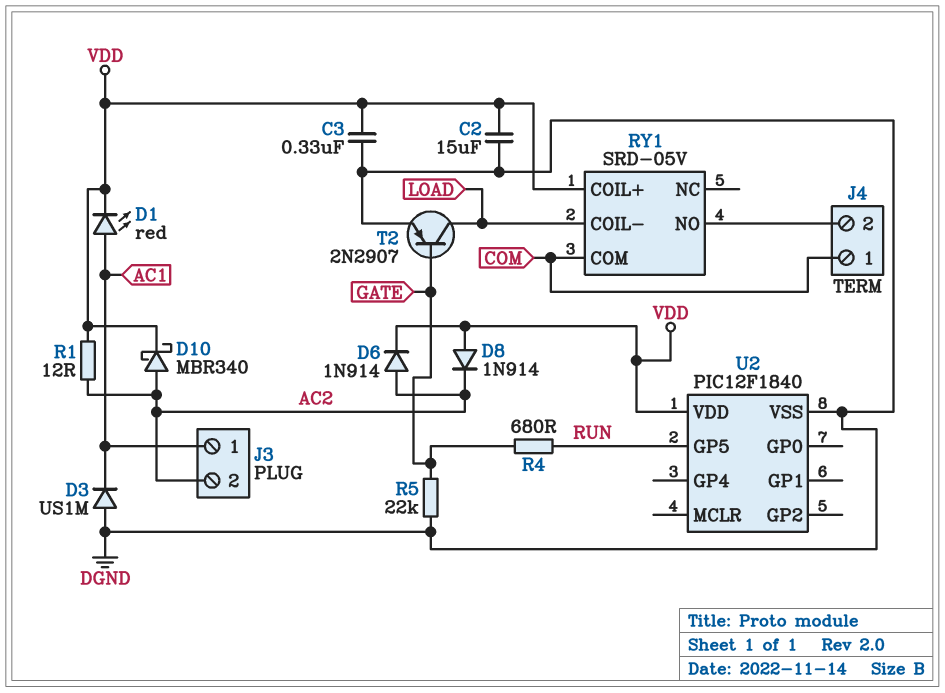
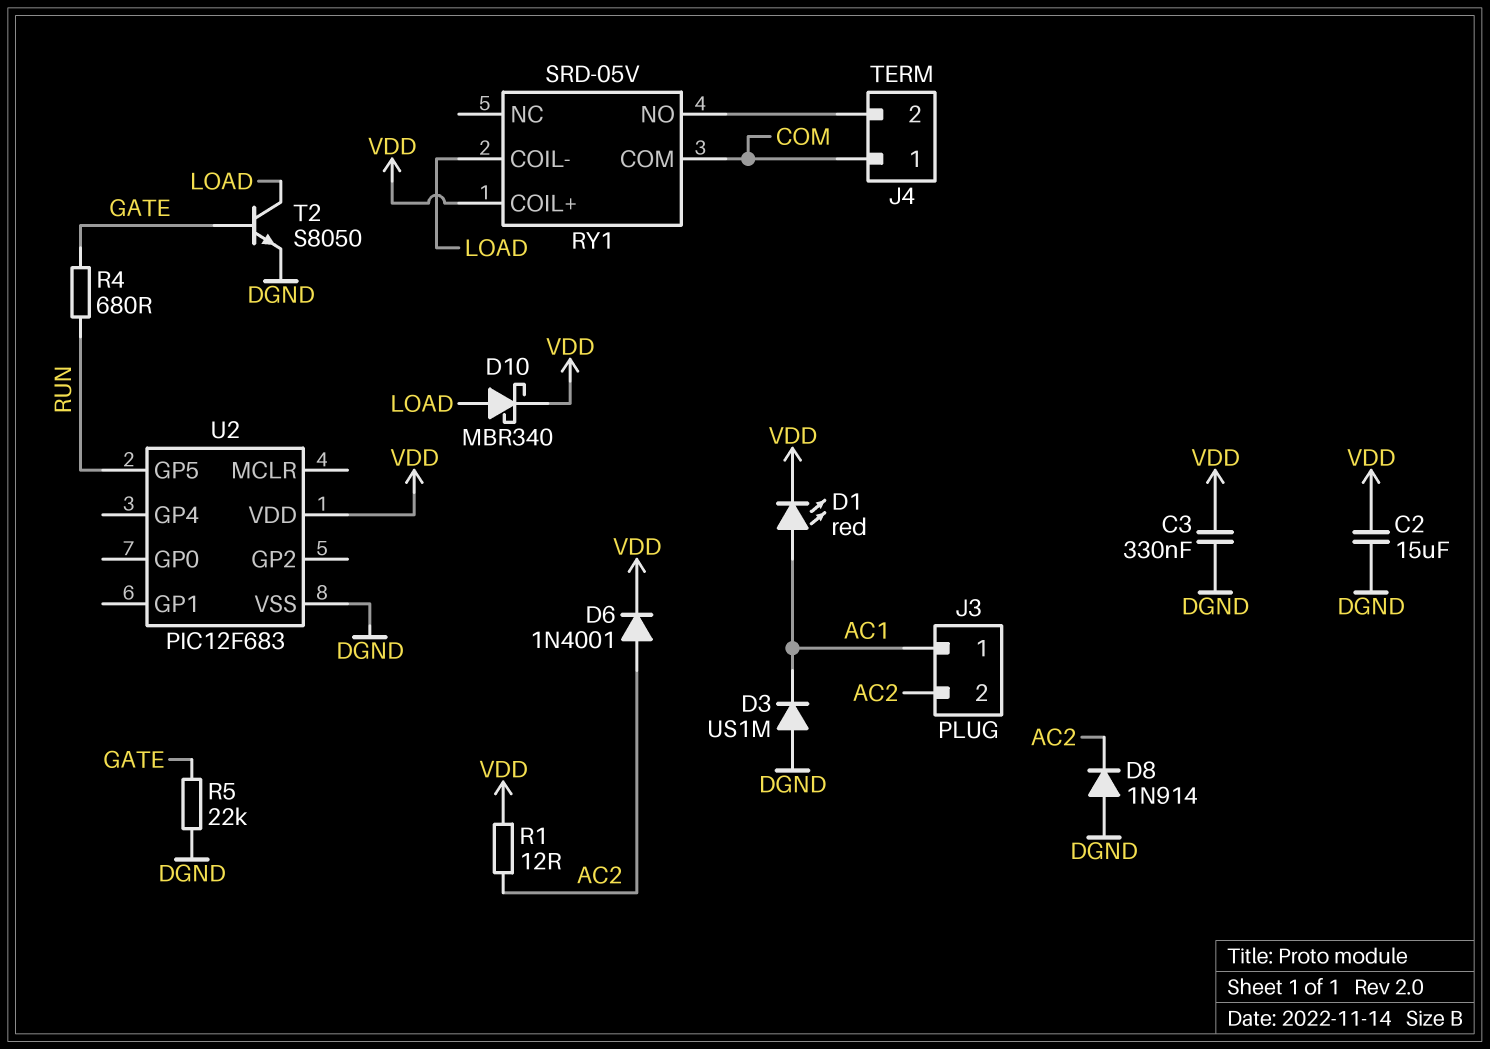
D6: diode 1N914 (A AC2, K VDD) -> diode 1N4001 (A AC2, K VDD)
D8: diode 1N914 (A VDD, K AC2) -> diode 1N914 (A DGND, K AC2)
D10: schottky MBR340 (A AC2, K VDD) -> schottky MBR340 (A LOAD, K VDD)
T2: PNP 2N2907 (B GATE, C LOAD, E DGND) -> NPN S8050 (B GATE, C LOAD, E DGND)
U2: PIC12F1840 -> PIC12F683

